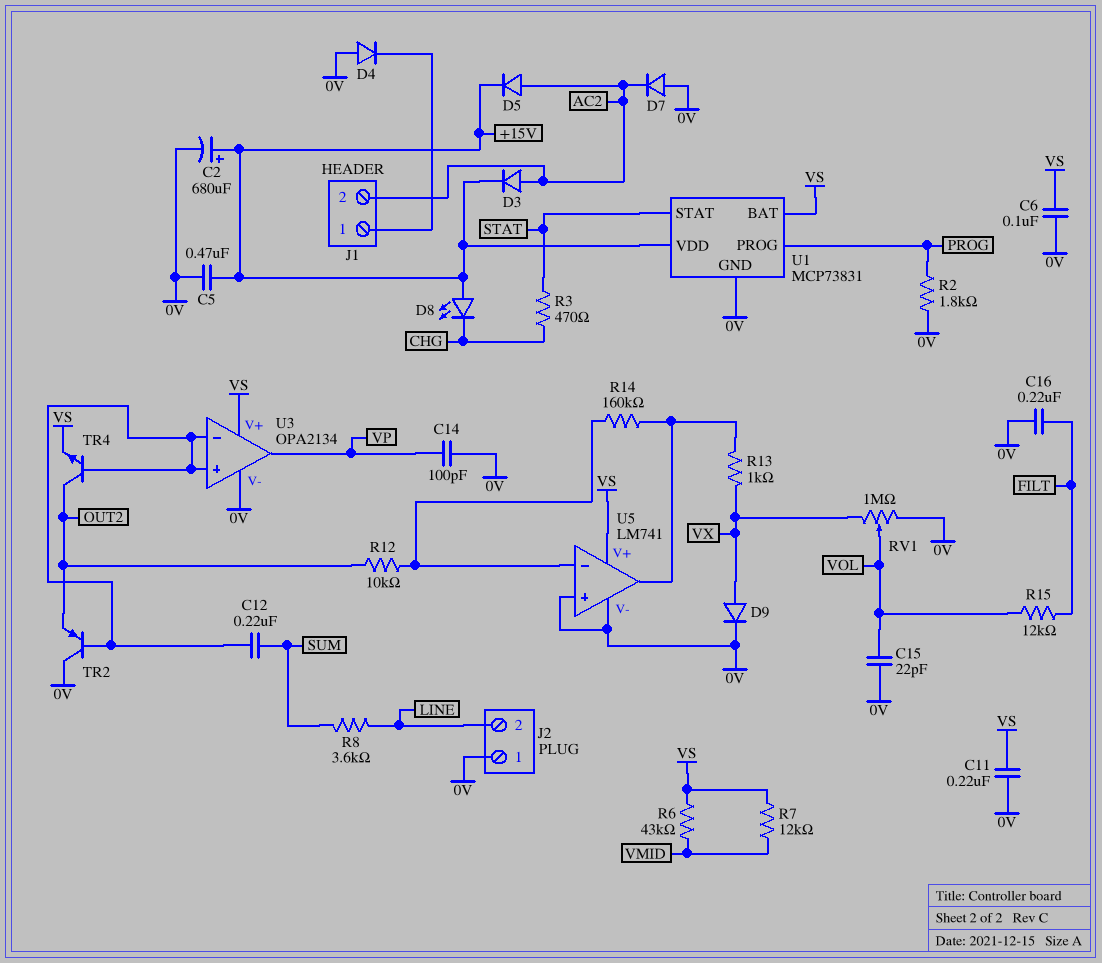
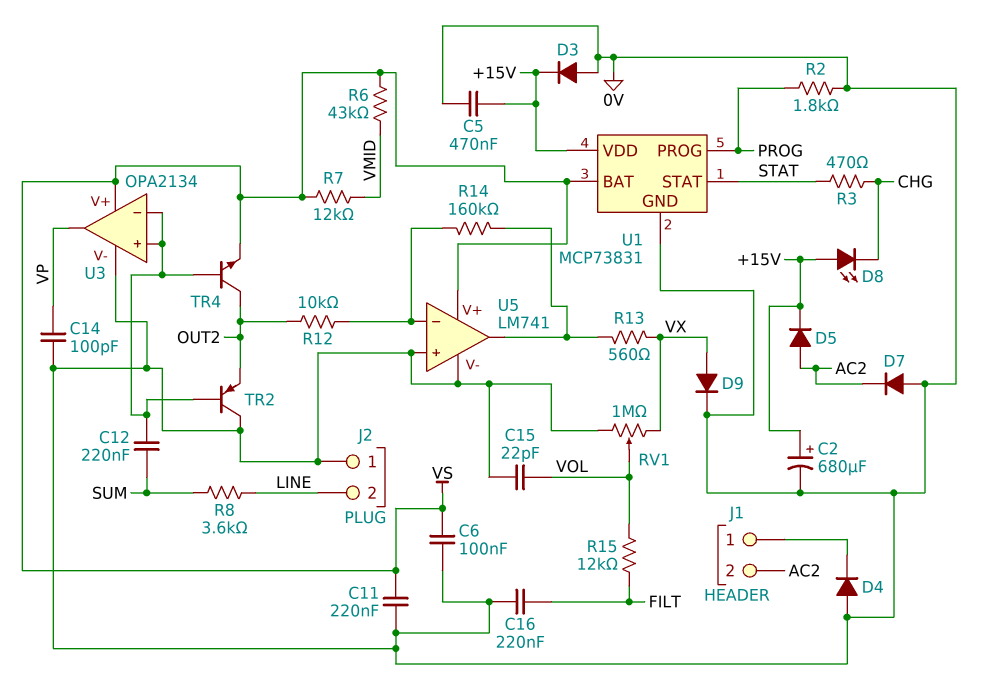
D3: diode (A AC2, K +15V) -> diode (A 0V, K +15V)
R13: 1k (U5/out, VX) -> 560 (U5/out, VX)

